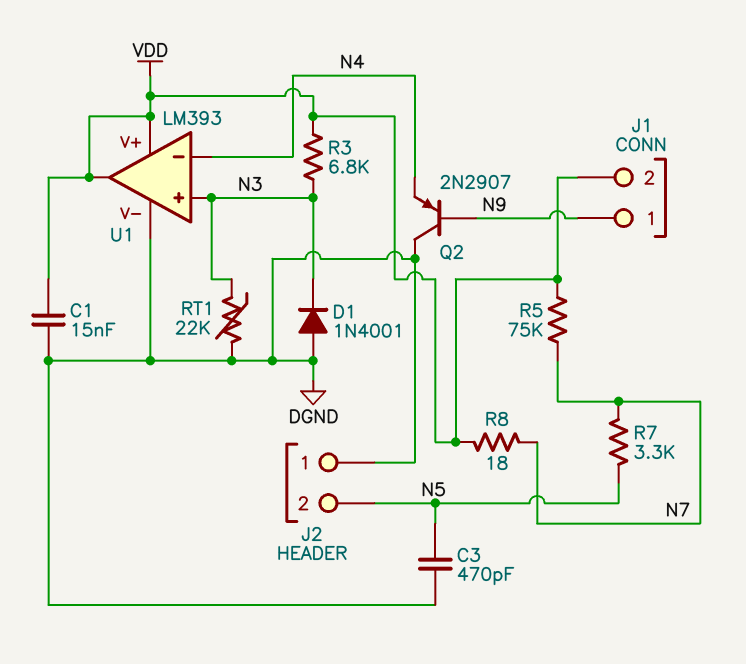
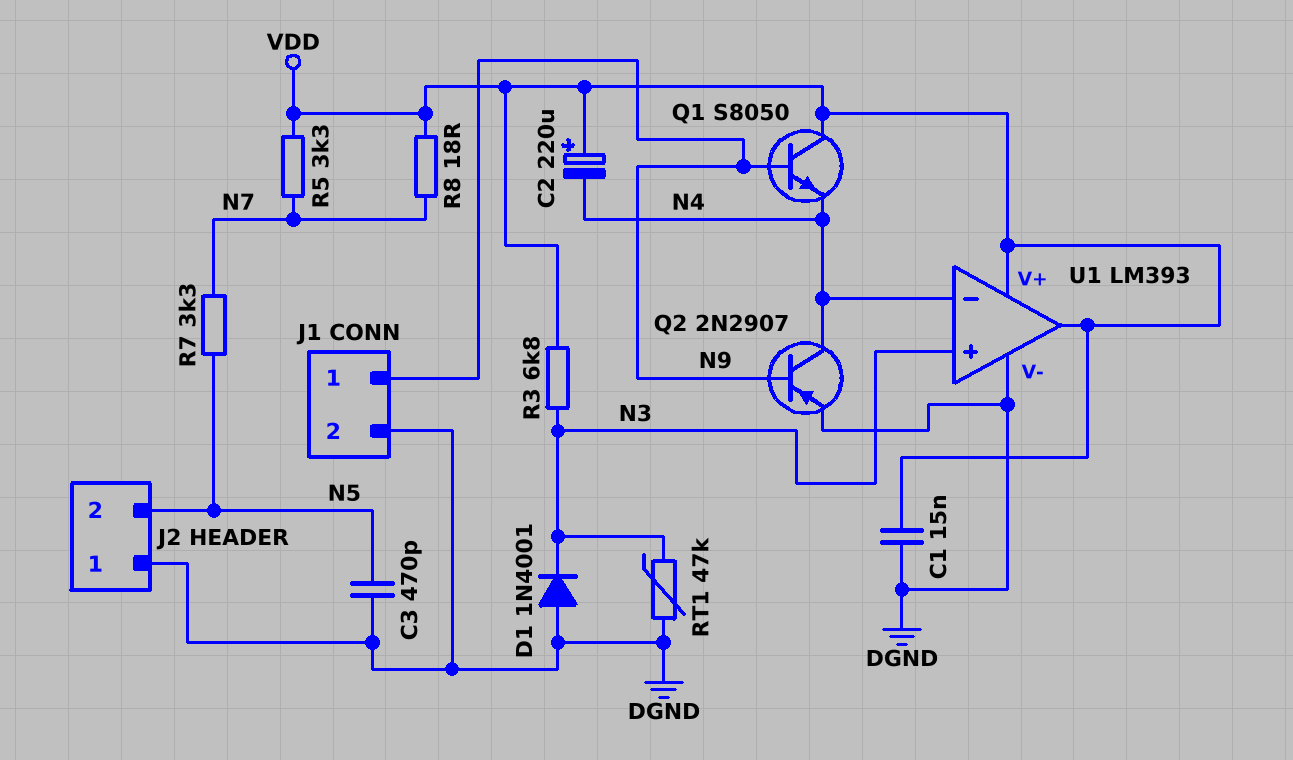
C2: none -> 220uF (plus VDD, minus N4)
J1 pin 2: VDD -> DGND
Q1: none -> NPN S8050 (B N9, C VDD, E N4)
Q2: PNP 2N2907 (B N9, C DGND, E N4) -> PNP 2N2907 (B N9, C N4, E DGND)
R5: 75k (N7, VDD) -> 3.3k (N7, VDD)
RT1: 22k (DGND, N3) -> 47k (DGND, N3)

